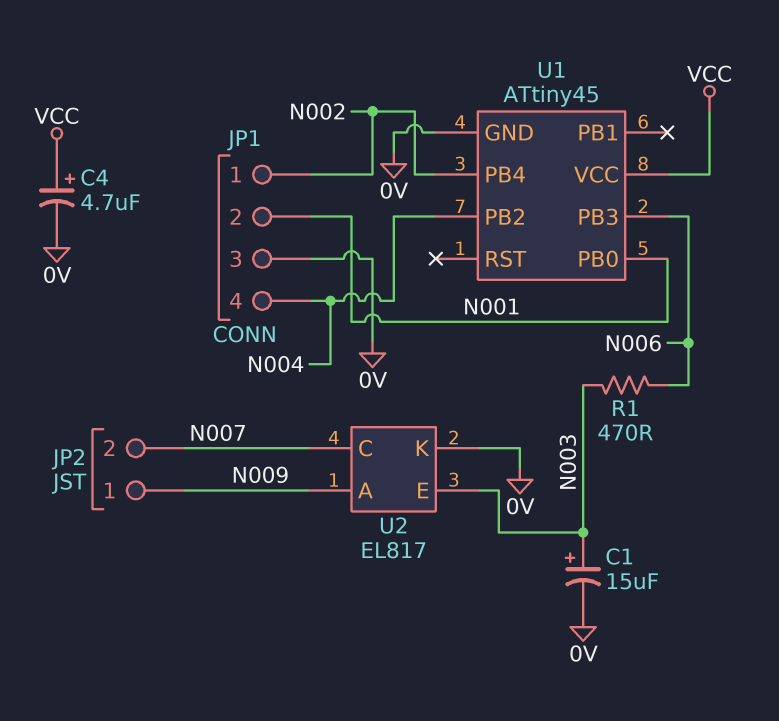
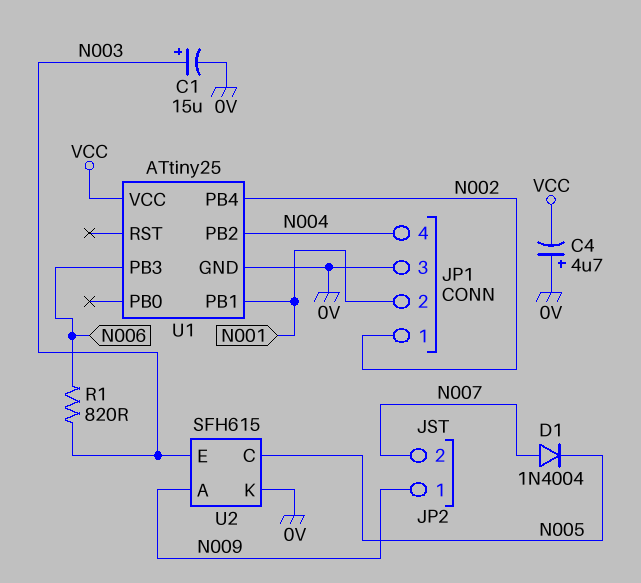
C4: 4.7uF (plus VCC, minus 0V) -> 4.7uF (plus 0V, minus VCC)
D1: none -> diode 1N4004 (A N007, K N005)
R1: 470 (N003, N006) -> 820 (N003, N006)
U1: ATtiny45 -> ATtiny25
U1 pin PB0: N001 -> none
U1 pin PB1: none -> N001
U2: EL817 -> SFH615
U2 pin C: N007 -> N005

